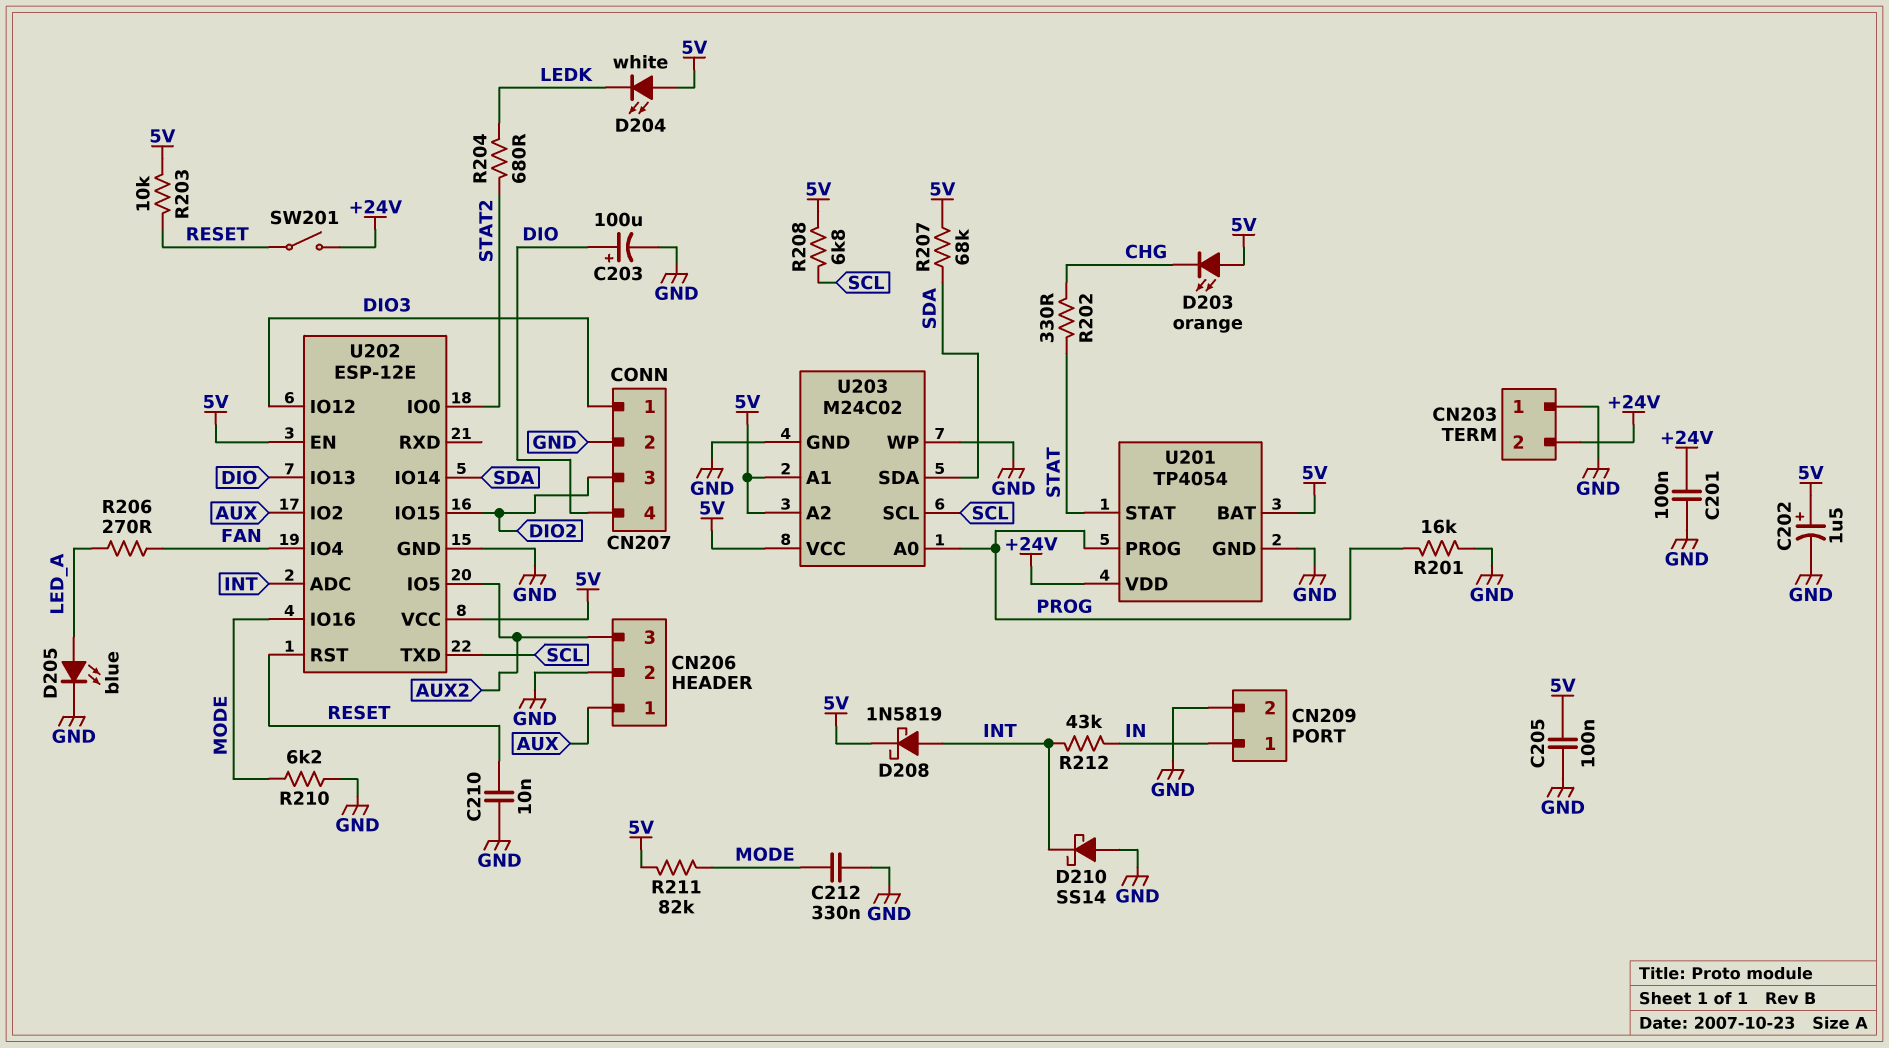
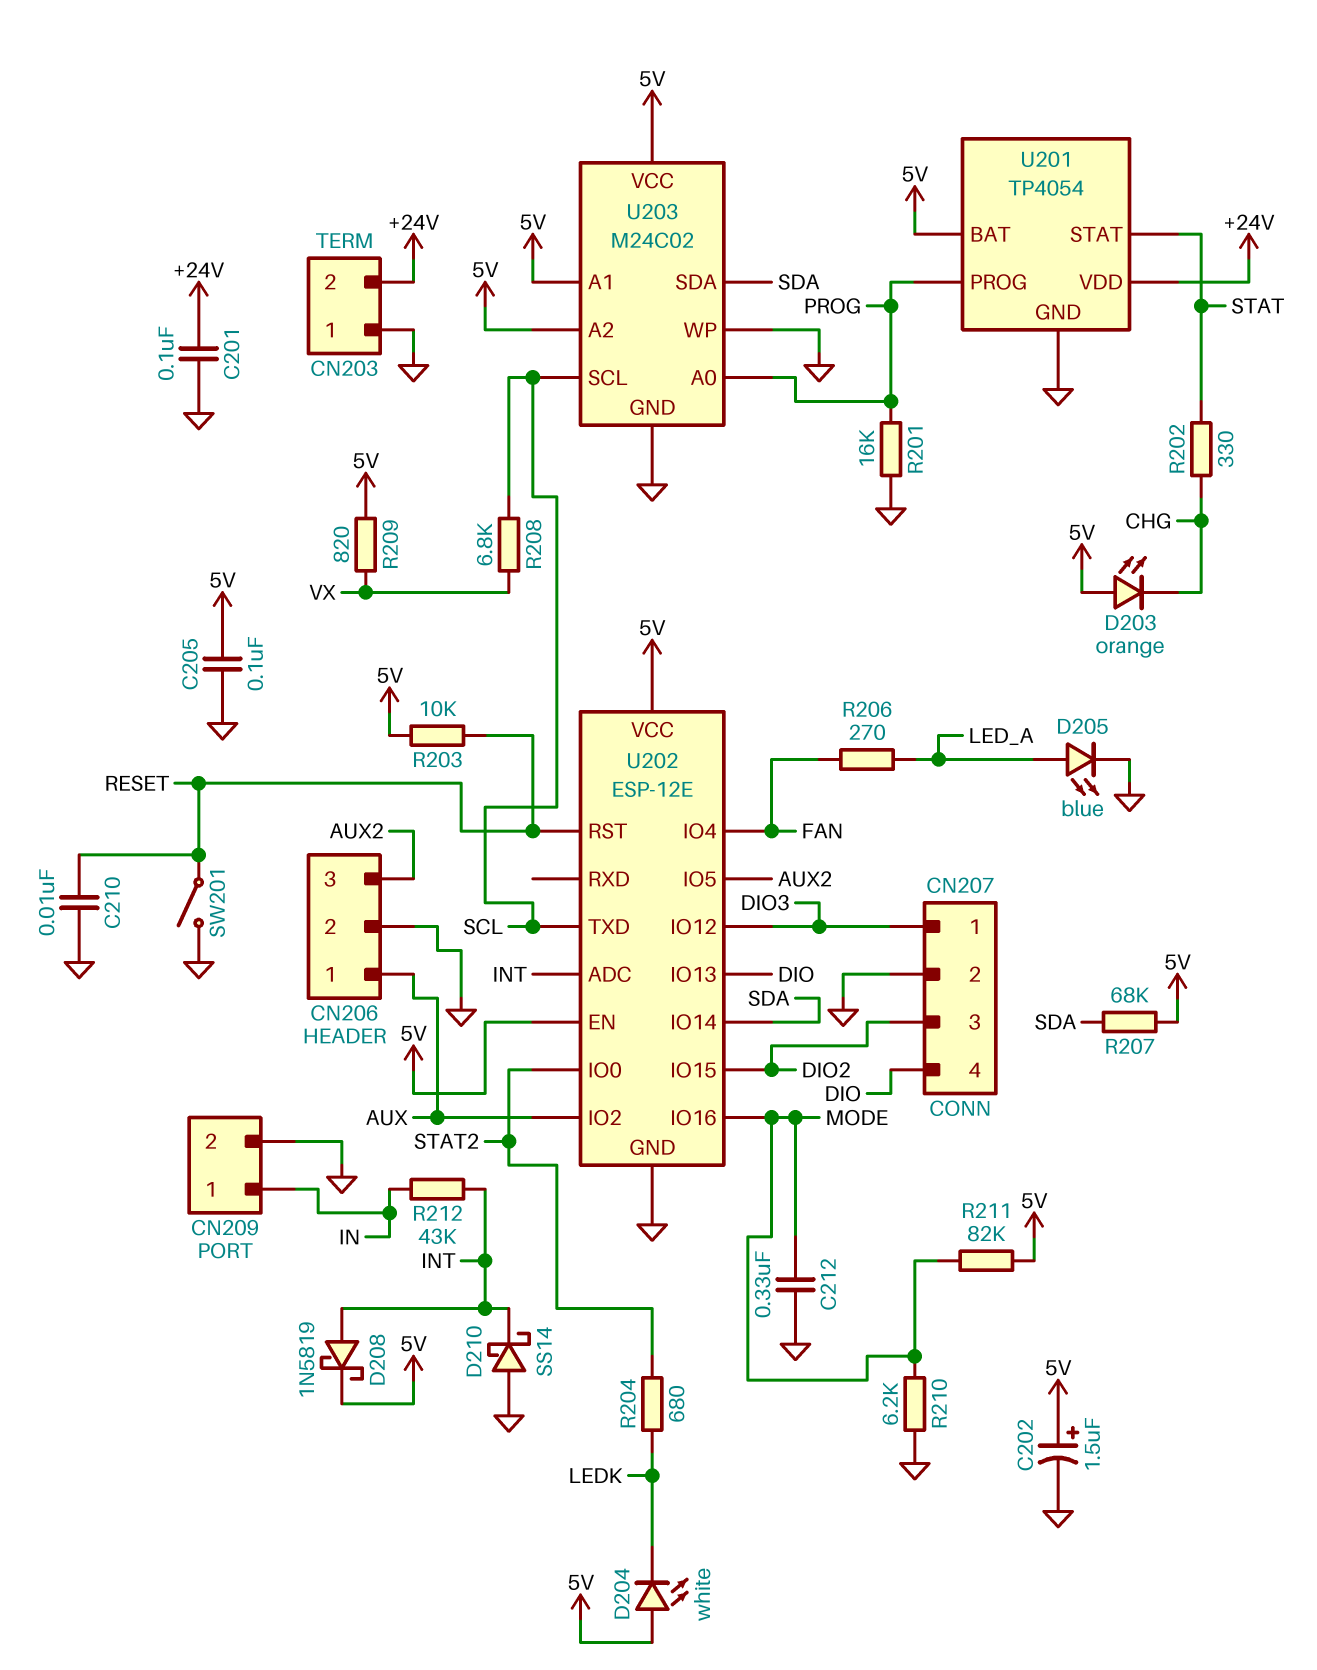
C203: 100uF (plus DIO, minus GND) -> none
R208: 6.8k (5V, SCL) -> 6.8k (SCL, VX)
R209: none -> 820 (5V, VX)
SW201: switch (+24V, RESET) -> switch (GND, RESET)

